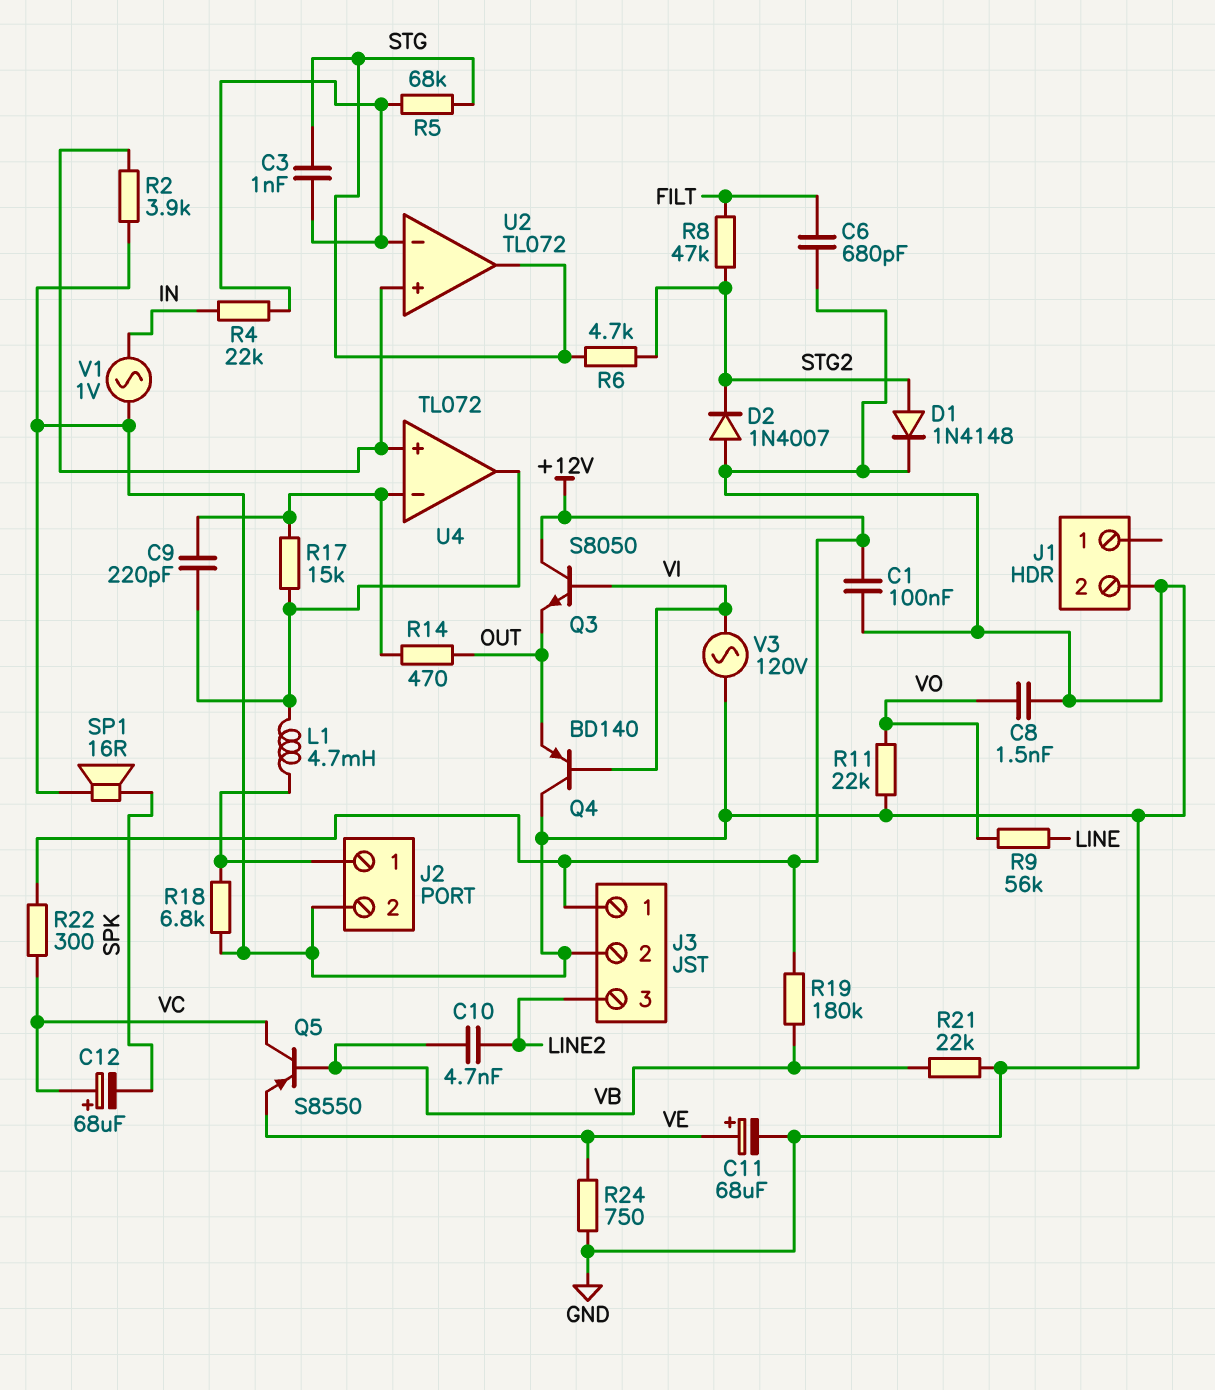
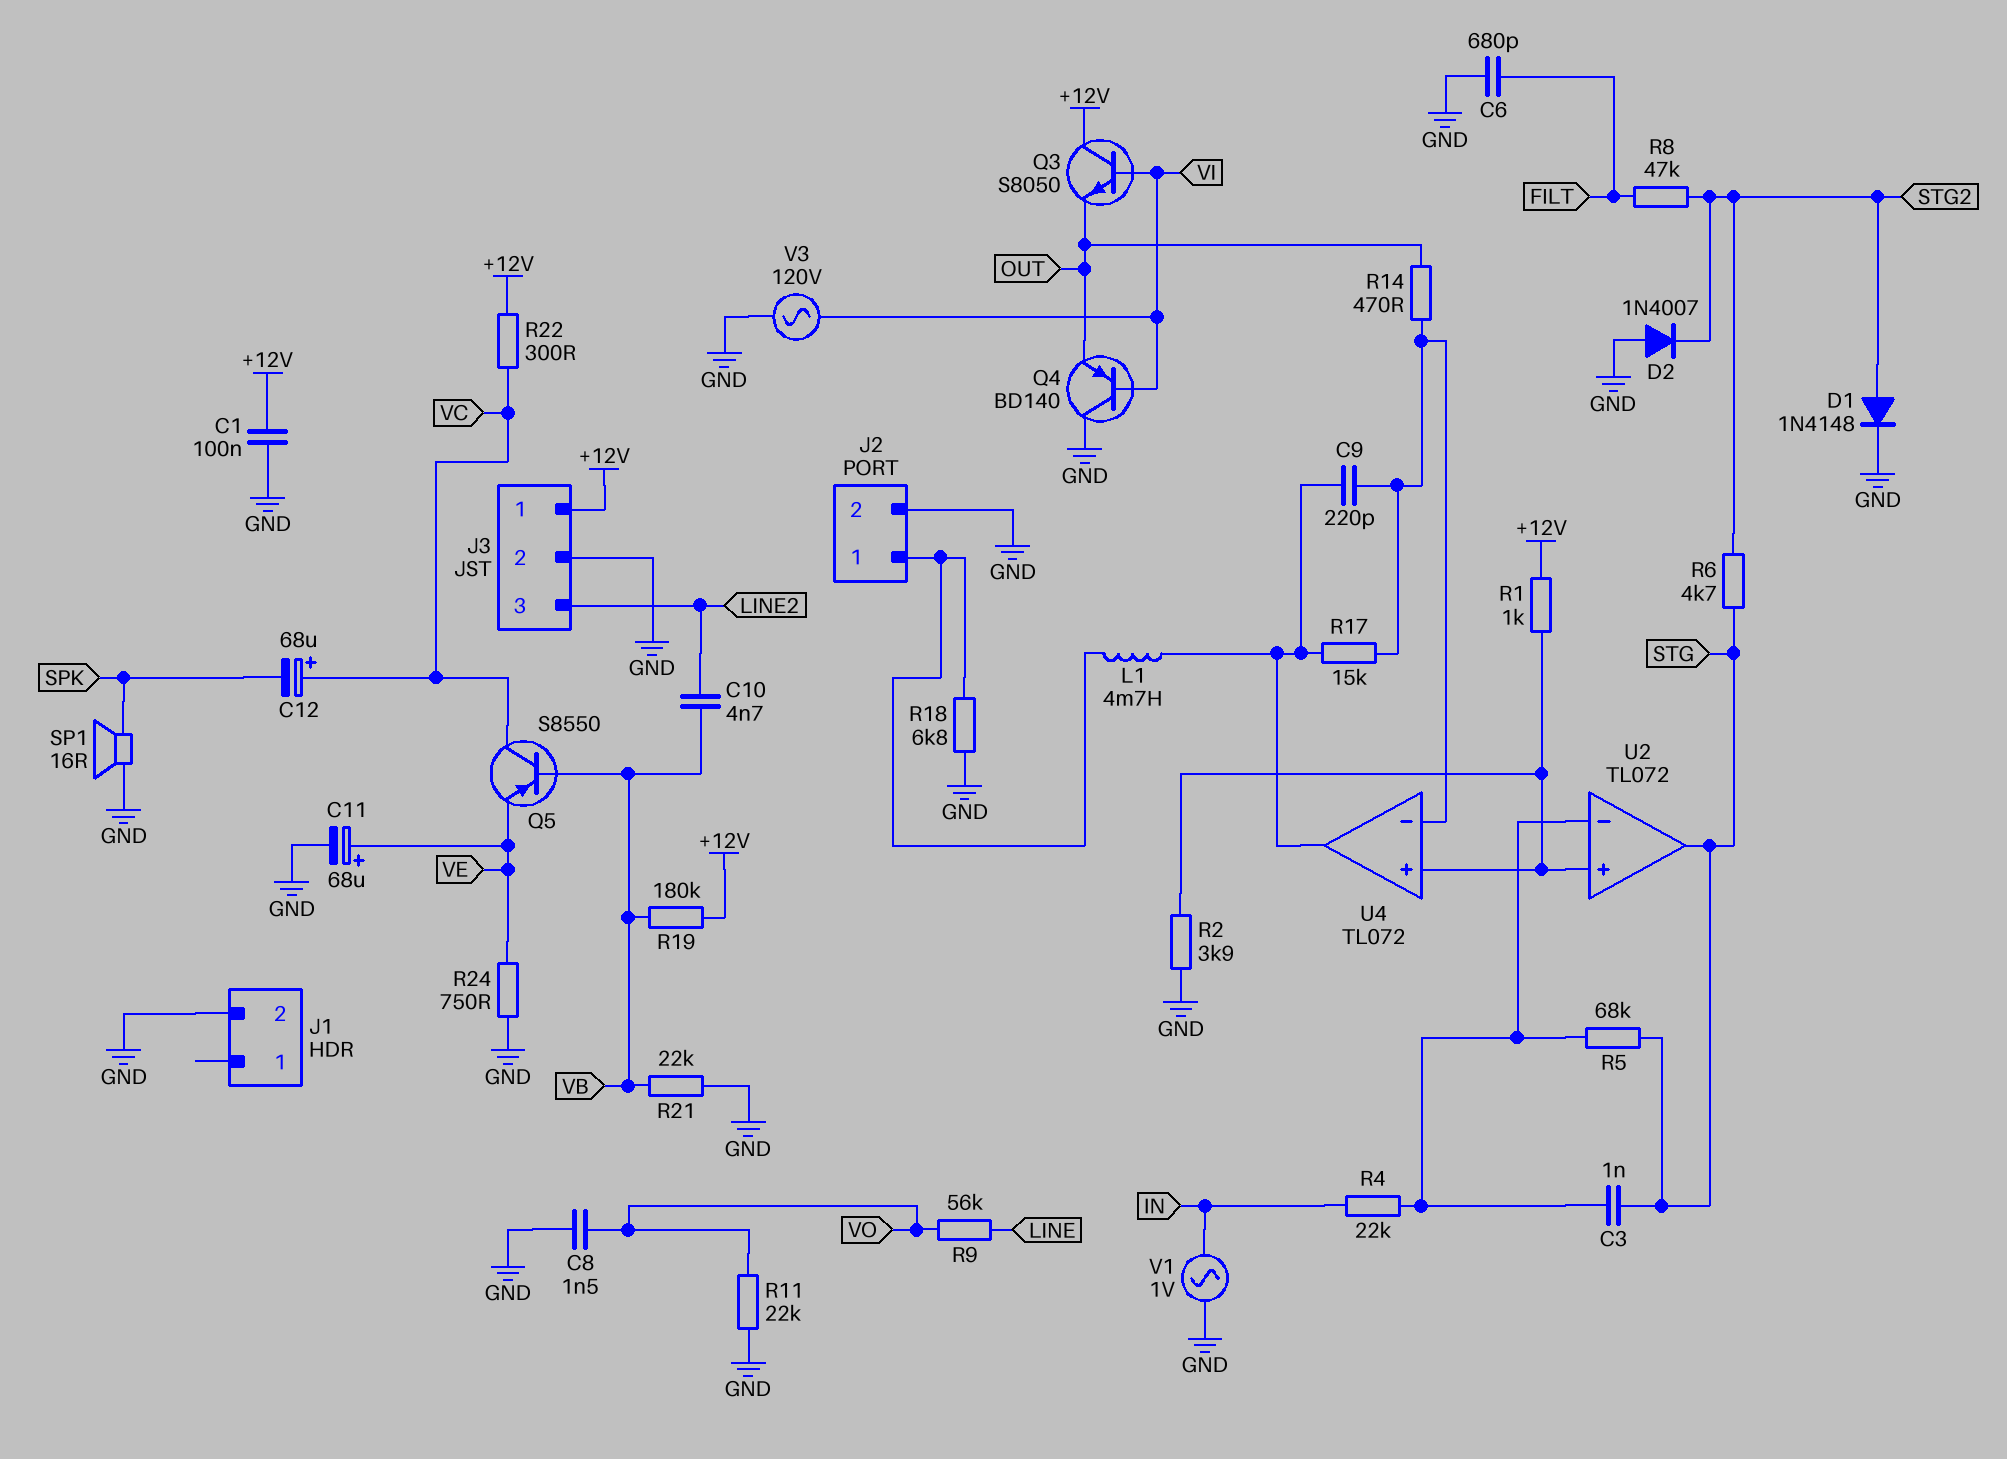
R1: none -> 1k (+12V, U2/in+)

